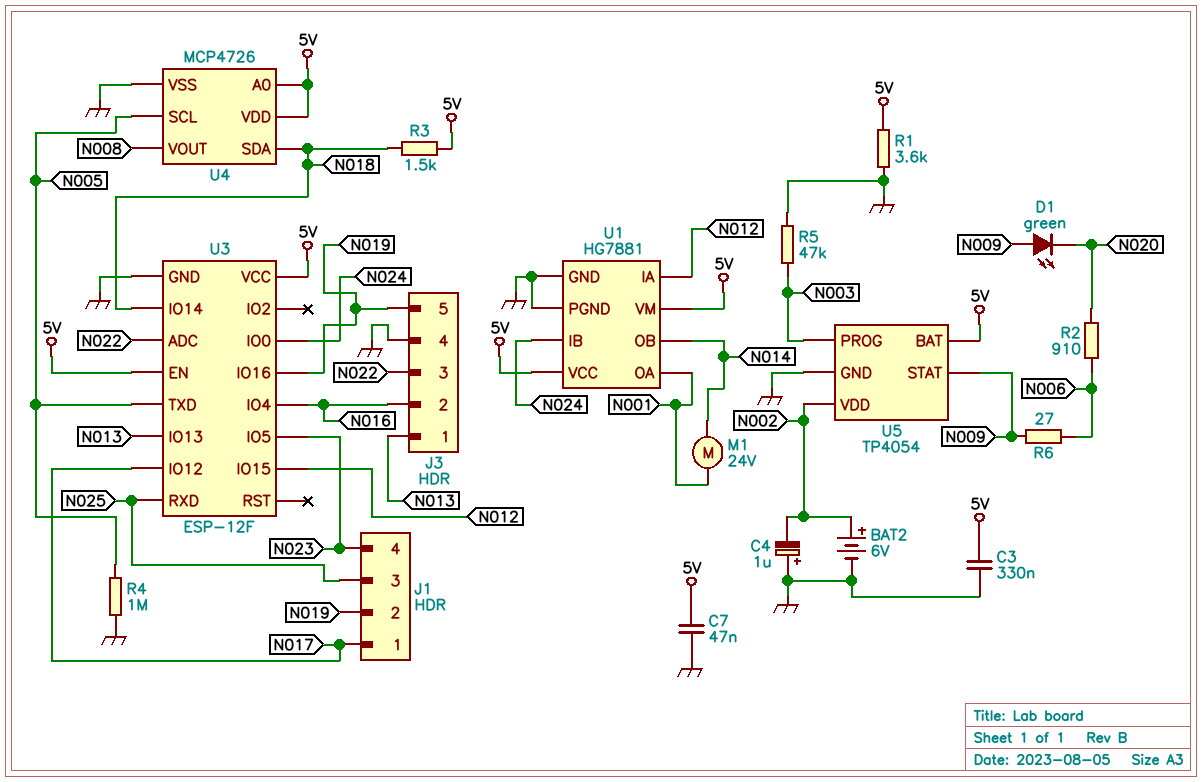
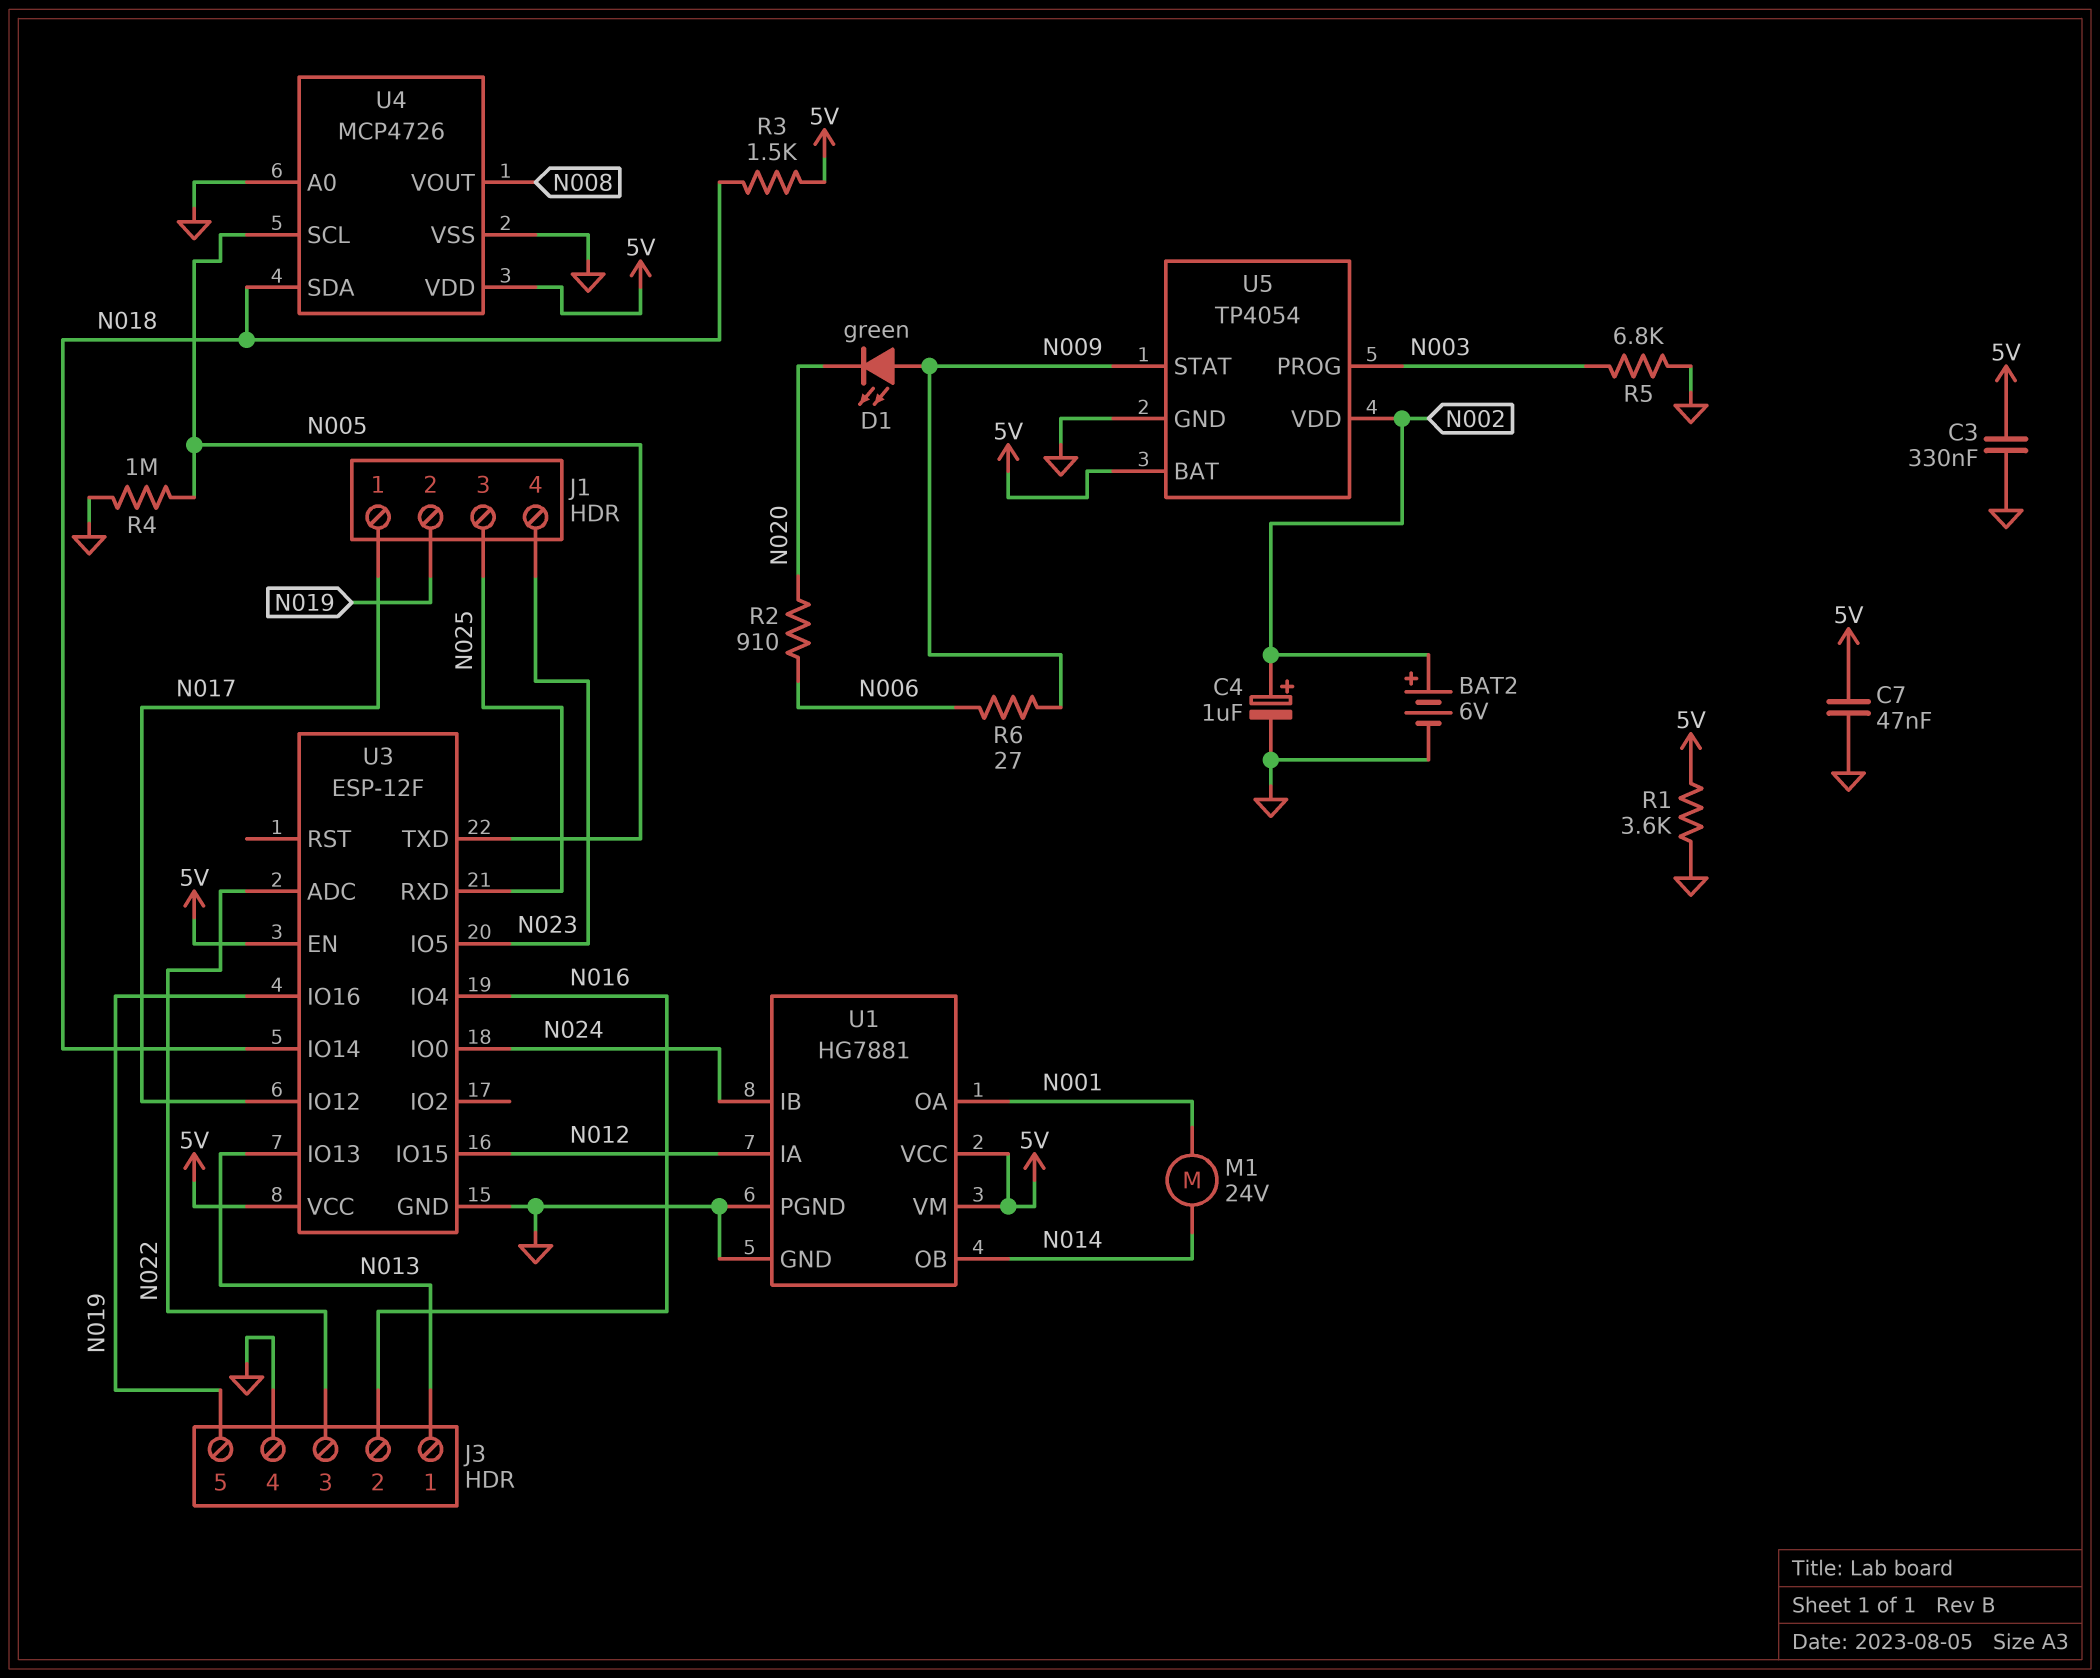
C4: 1uF (plus GND, minus N002) -> 1uF (plus N002, minus GND)
R5: 47k (GND, N003) -> 6.8k (GND, N003)
U4 pin A0: 5V -> GND

